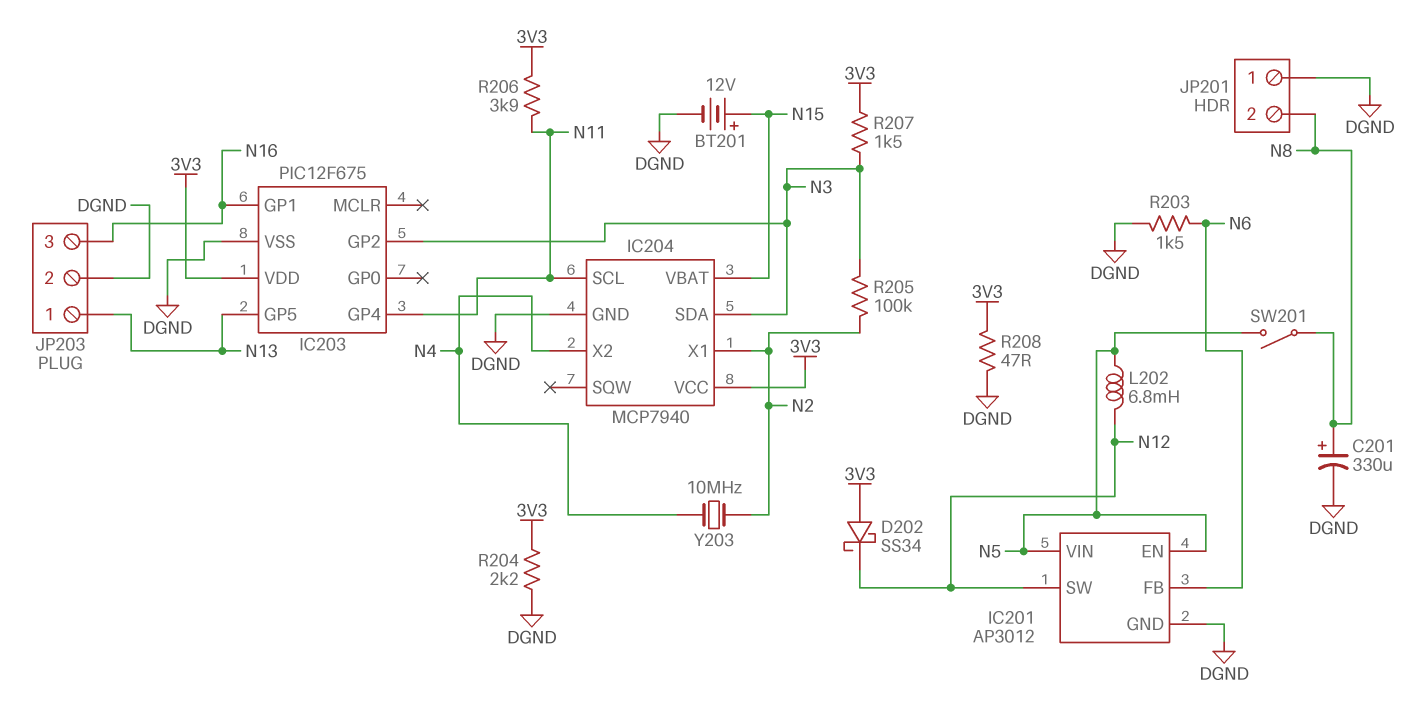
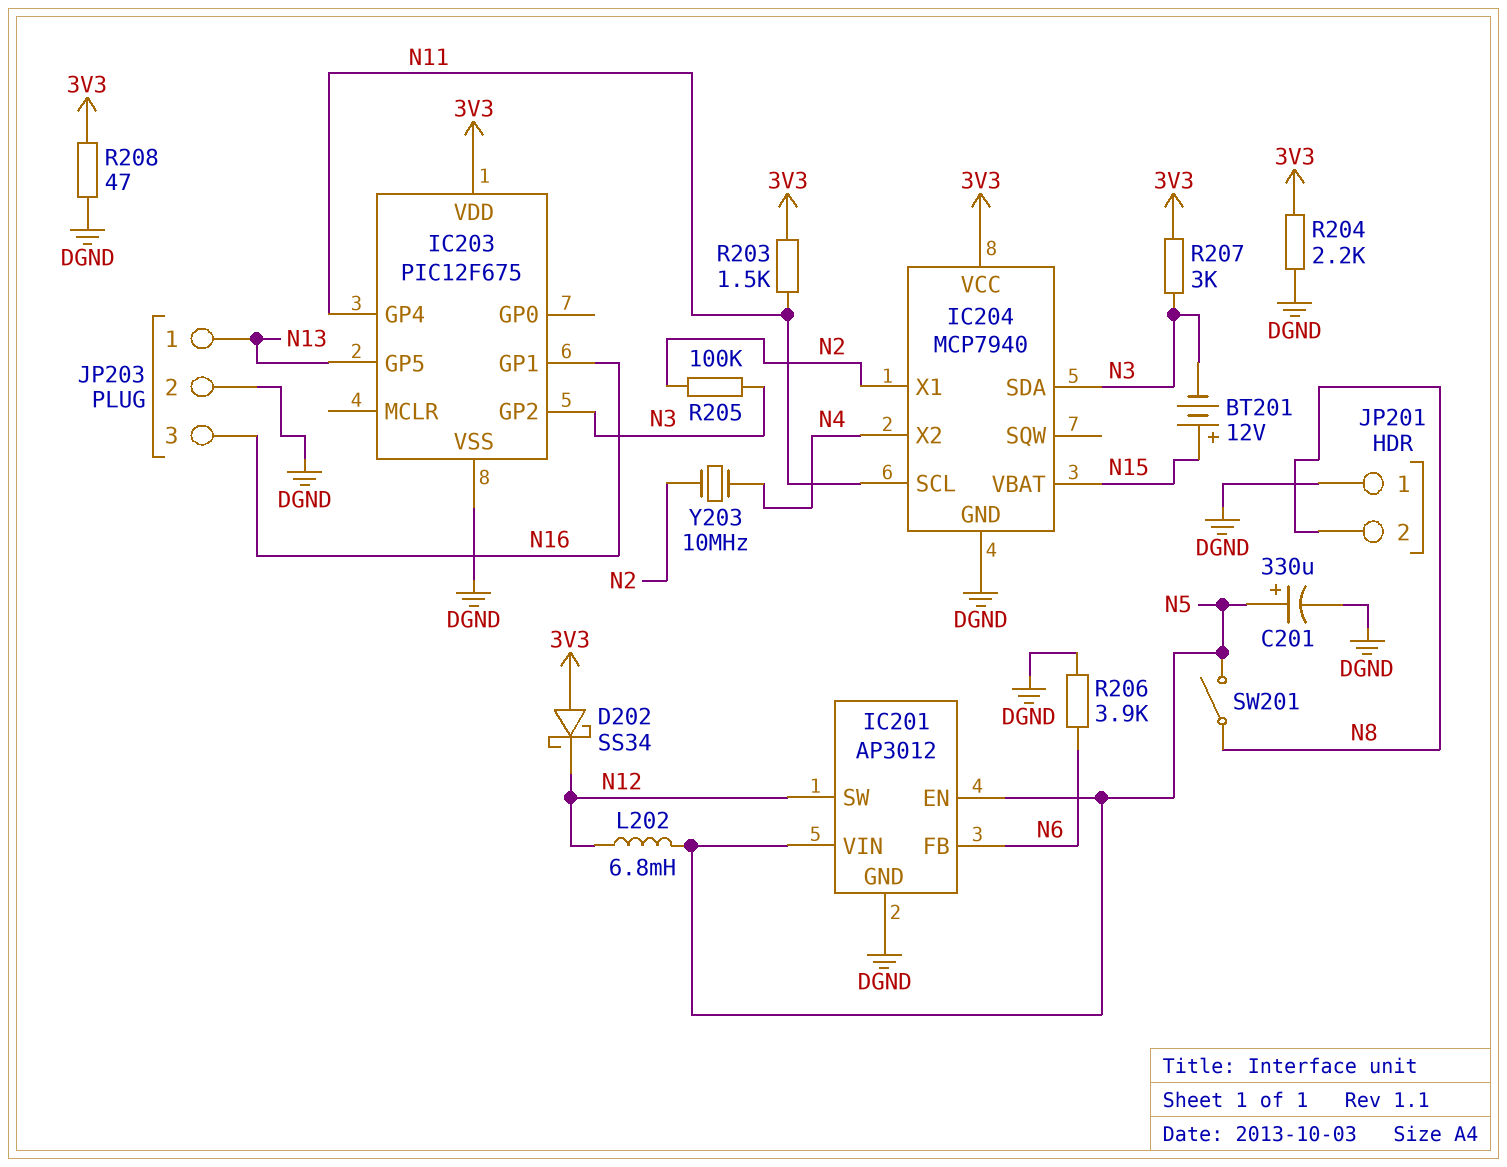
BT201: 12V (plus N15, minus DGND) -> 12V (plus N15, minus N3)
C201: 330uF (plus N8, minus DGND) -> 330uF (plus N5, minus DGND)
R203: 1.5k (DGND, N6) -> 1.5k (3V3, N11)
R206: 3.9k (3V3, N11) -> 3.9k (DGND, N6)
R207: 1.5k (3V3, N3) -> 3k (3V3, N3)

